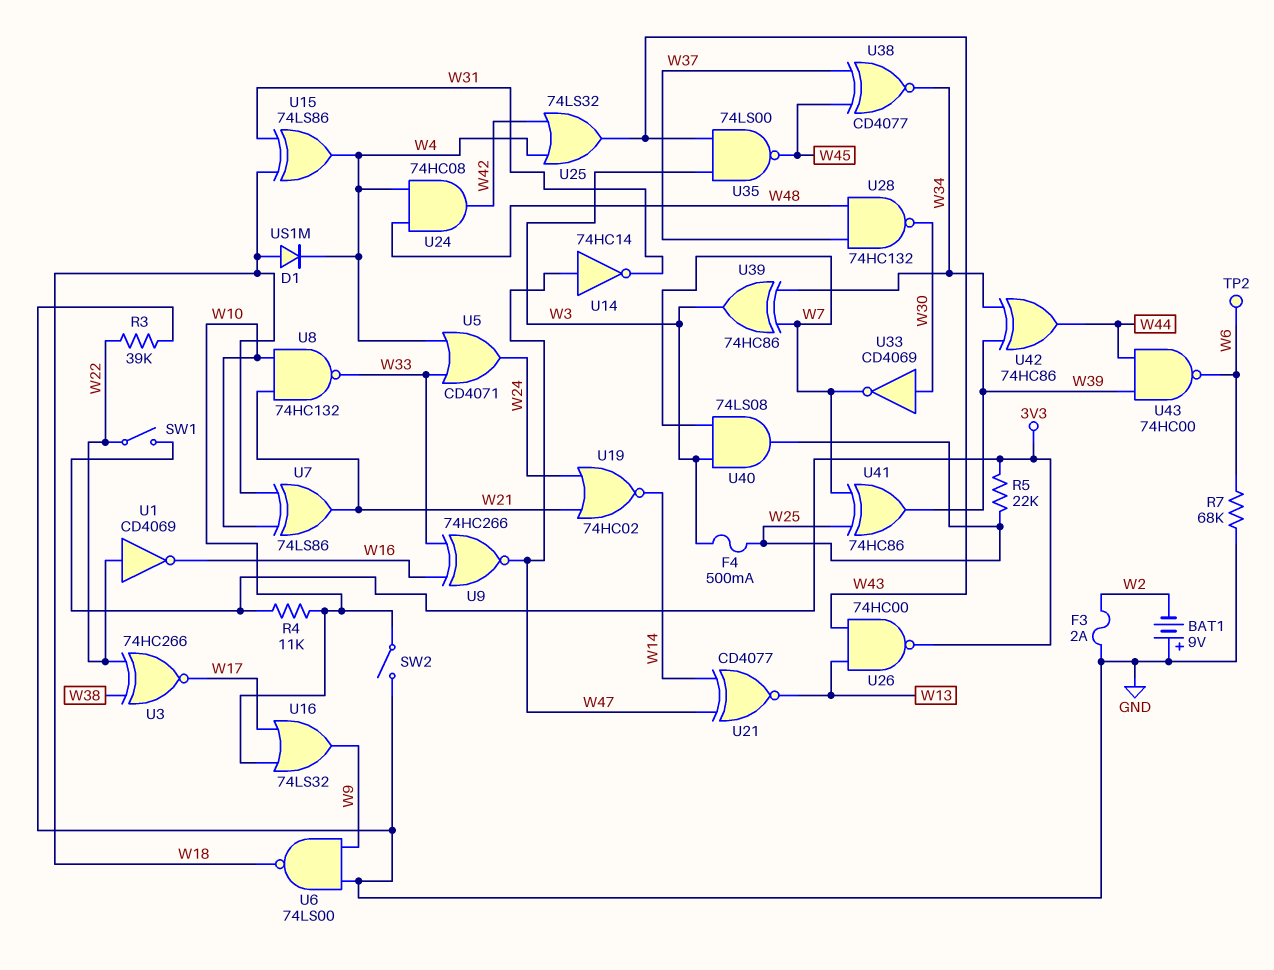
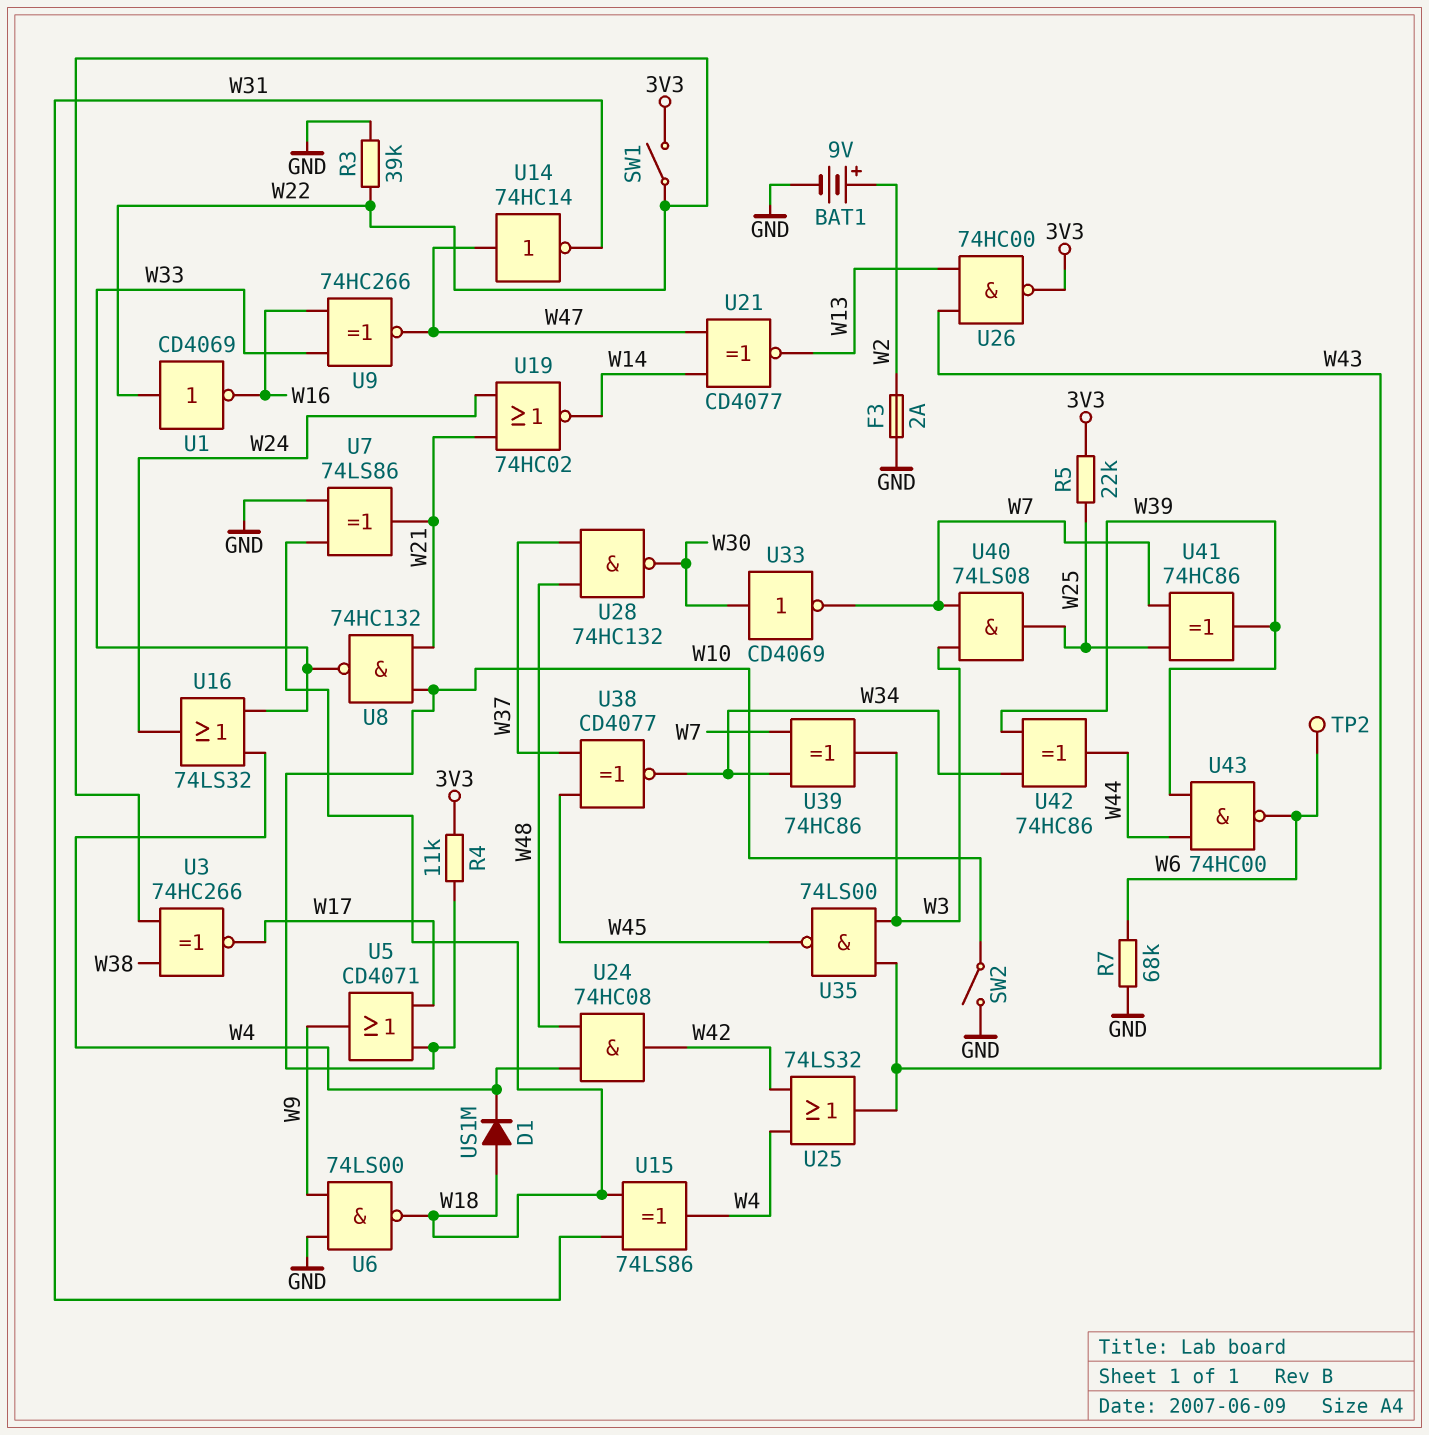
BAT1: 9V (plus GND, minus W2) -> 9V (plus W2, minus GND)
F4: 500mA (W3, W25) -> none
U5: OR CD4071 (in W4, in W33, out W24) -> OR CD4071 (in W10, in W17, out W9)
U7: XOR 74LS86 (in W10, in W18, out W21) -> XOR 74LS86 (in GND, in W18, out W21)
U16: OR 74LS32 (in W10, in W17, out W9) -> OR 74LS32 (in W4, in W33, out W24)

